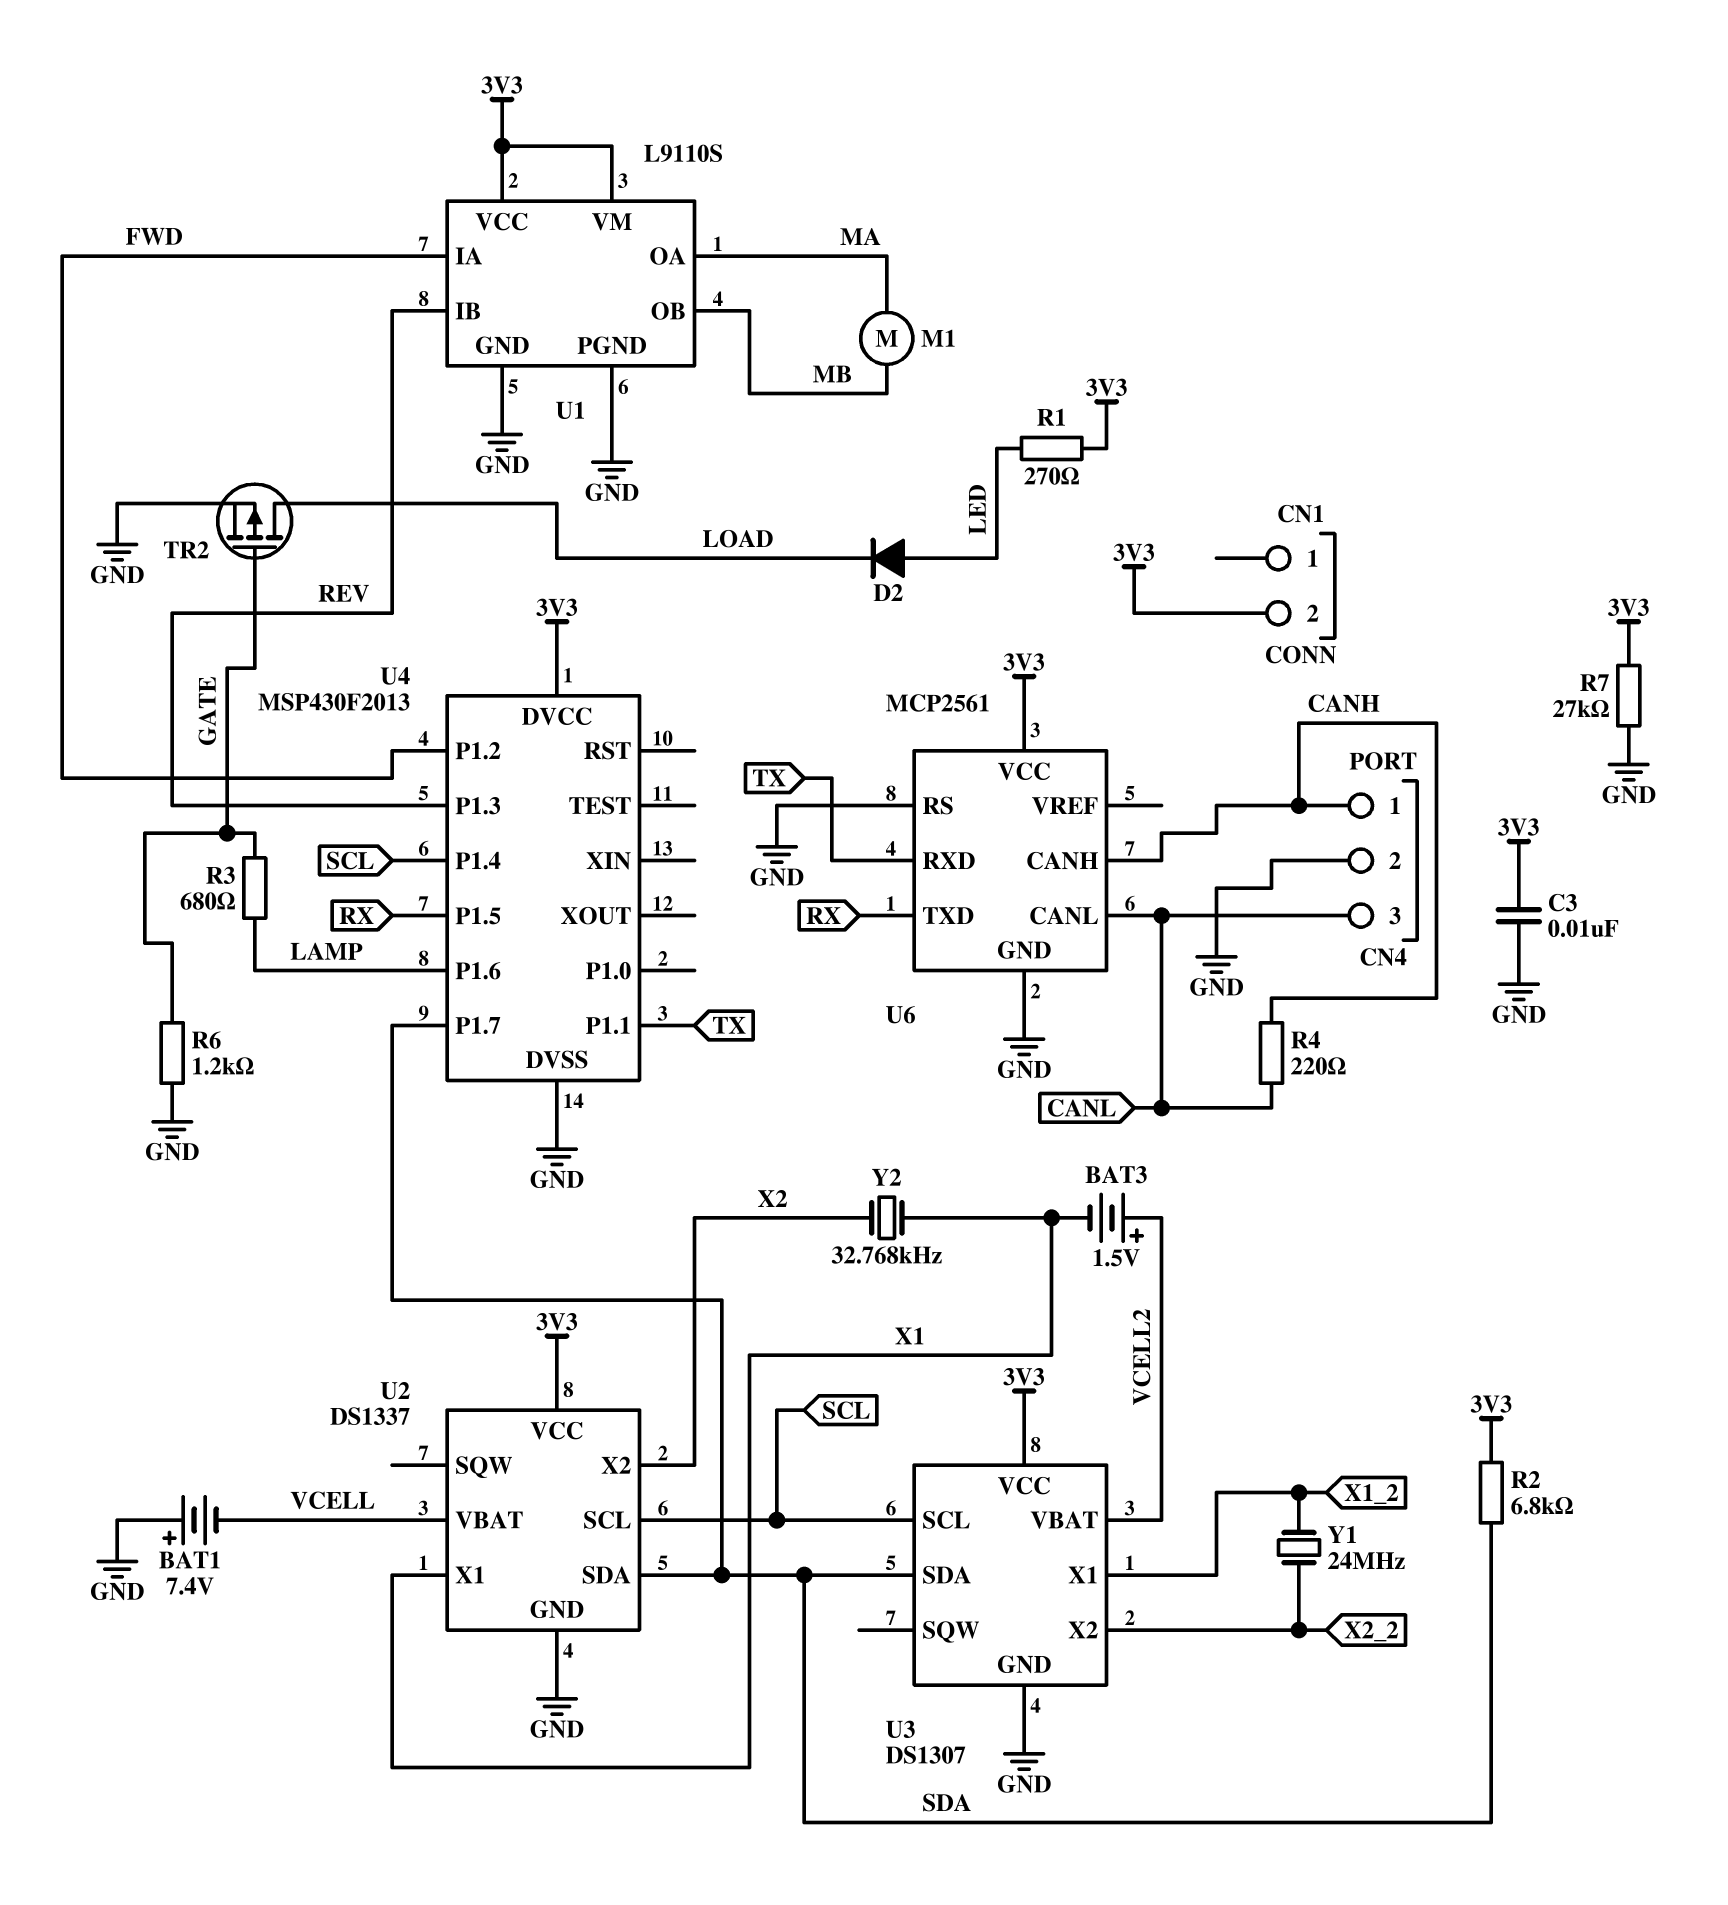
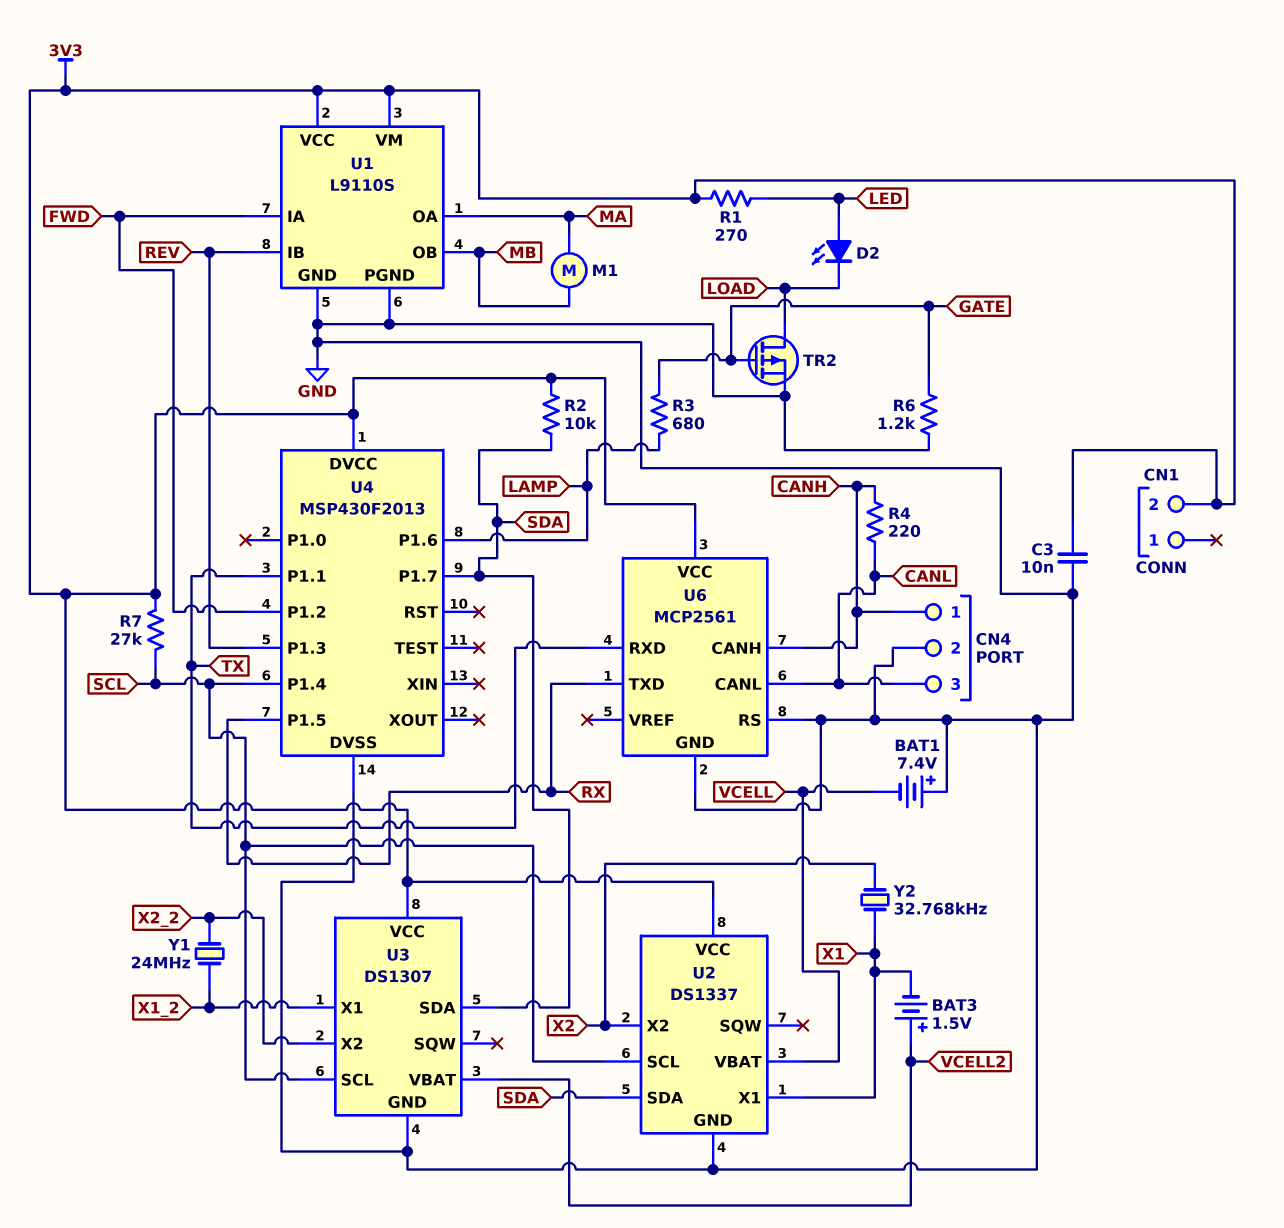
D2: diode (A LED, K LOAD) -> LED (A LED, K LOAD)
R2: 6.8k (3V3, SDA) -> 10k (3V3, SDA)
R7: 27k (3V3, GND) -> 27k (3V3, SCL)

